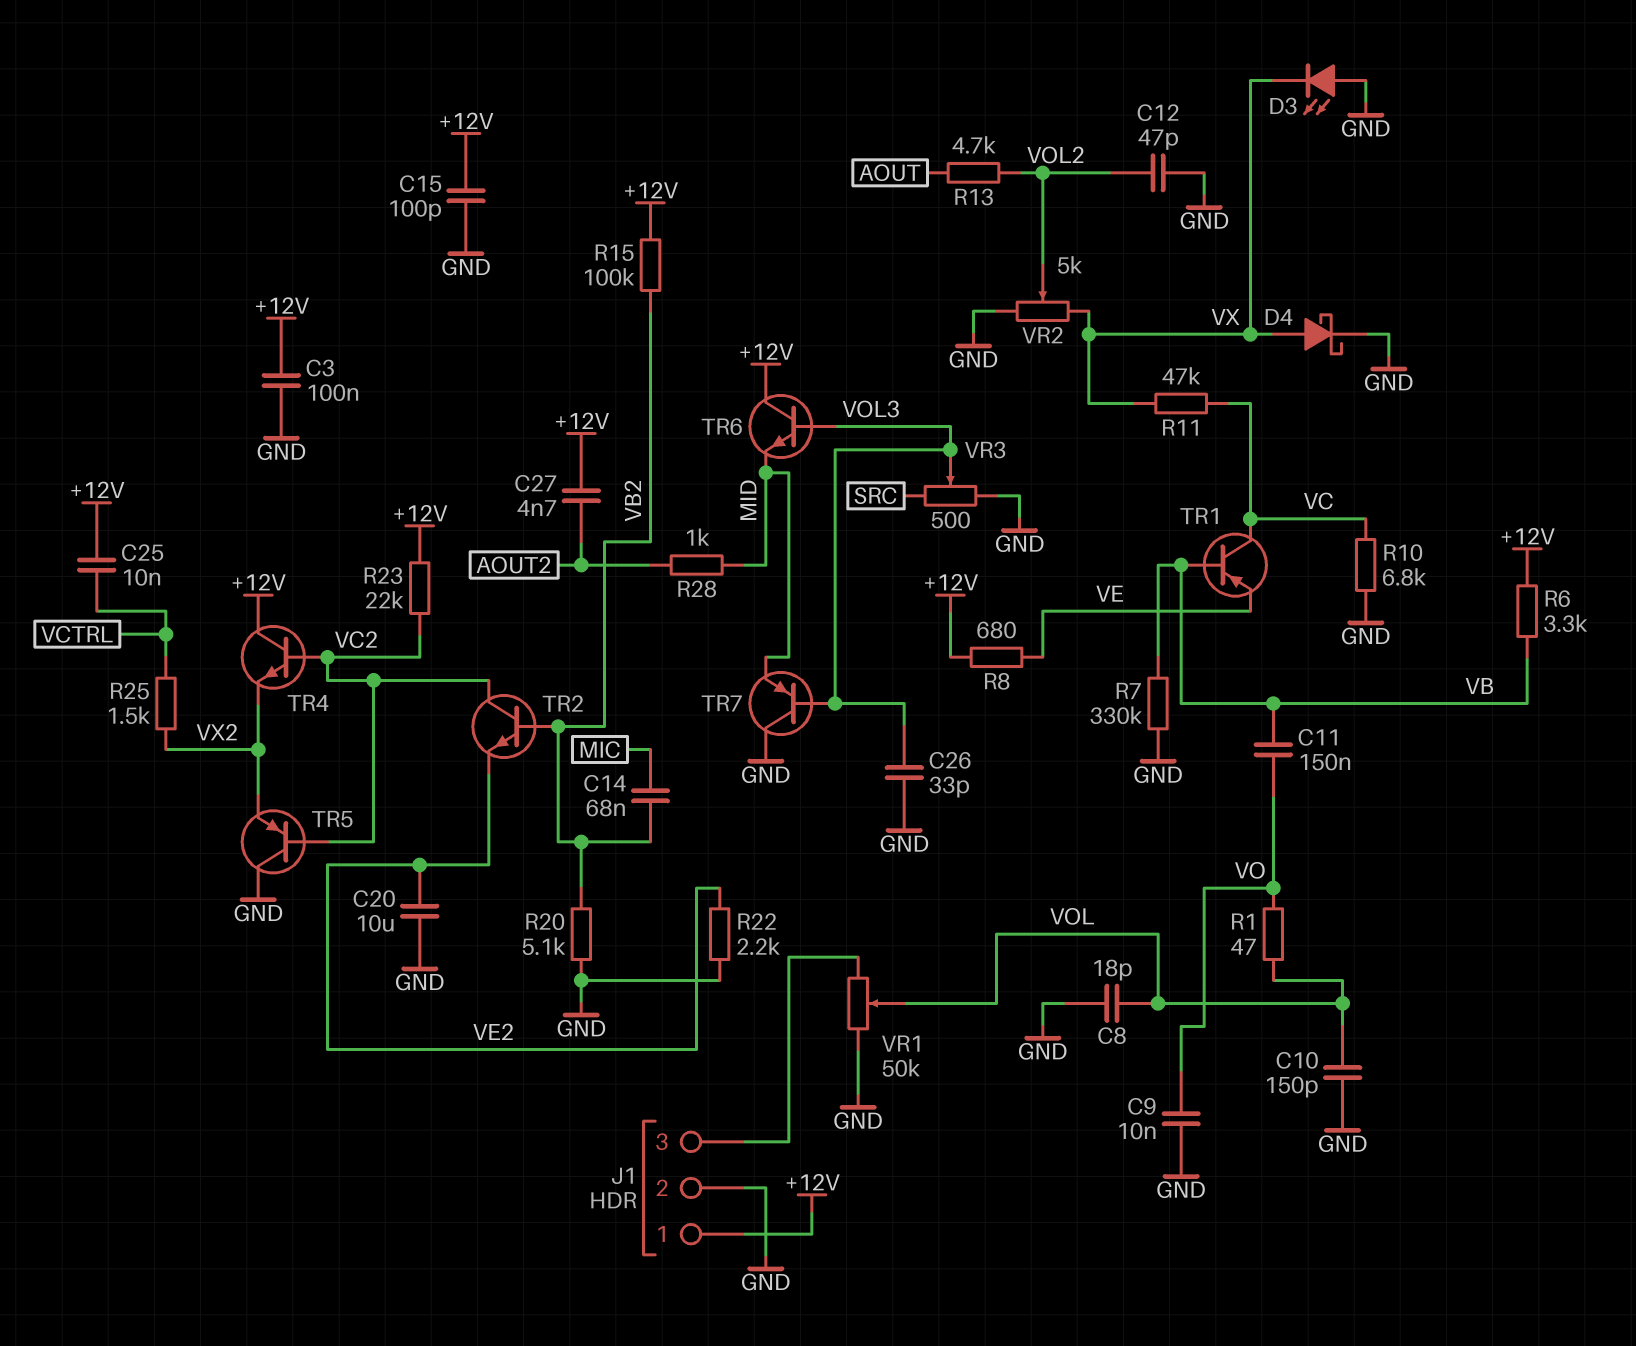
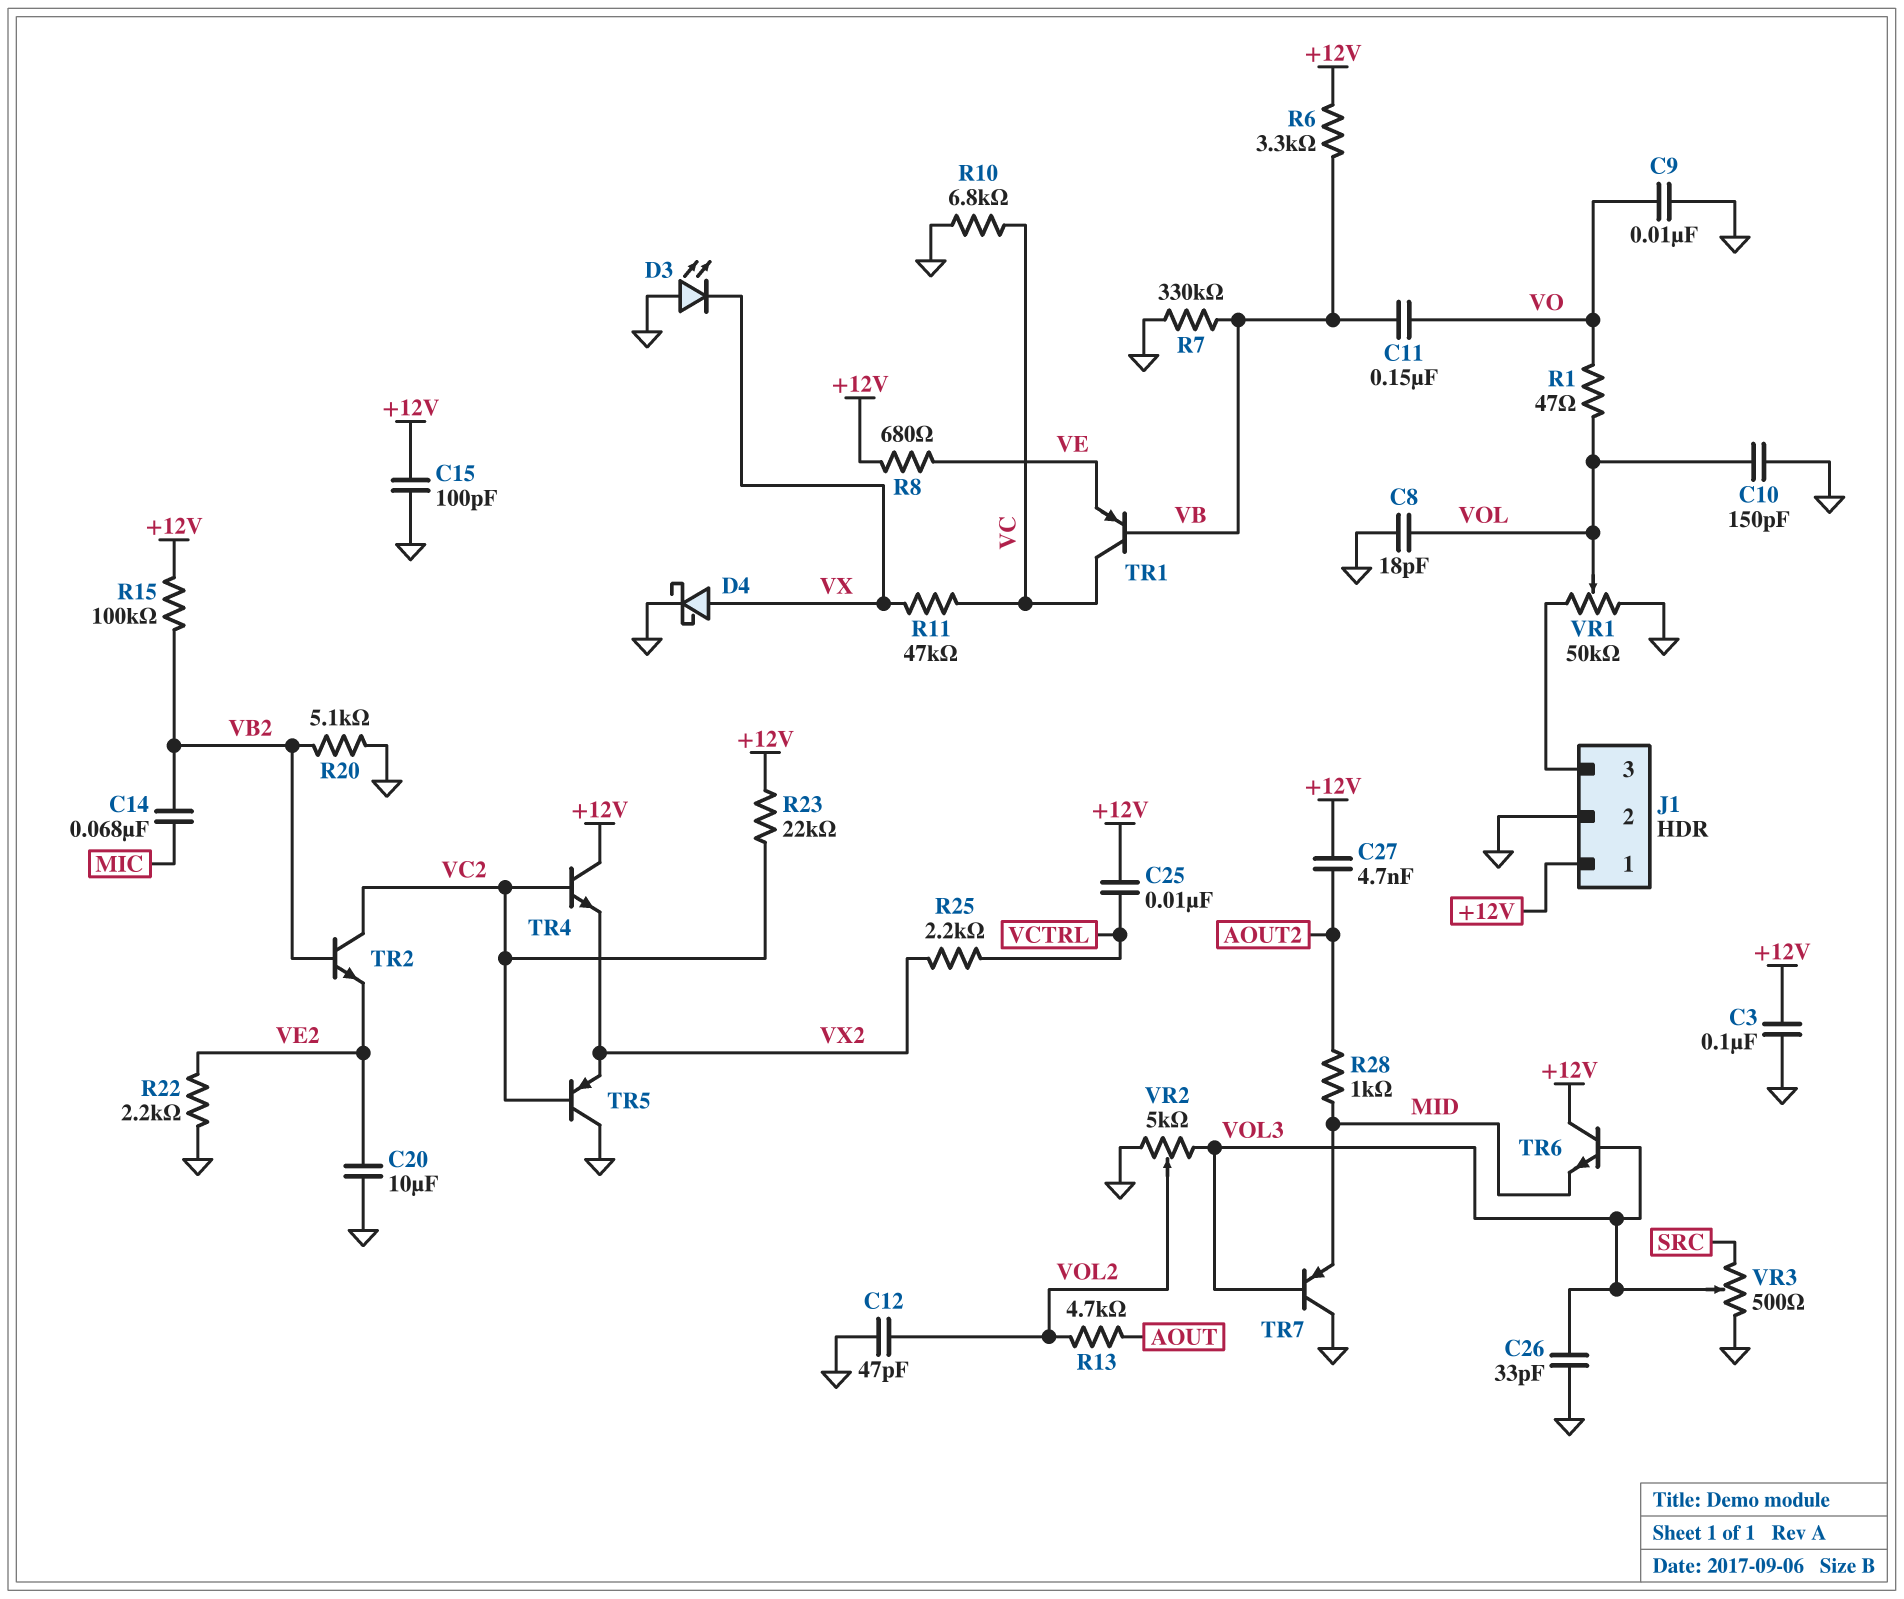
R25: 1.5k (VCTRL, VX2) -> 2.2k (VCTRL, VX2)
VR2: 5k (GND, VX, wiper VOL2) -> 5k (GND, VOL3, wiper VOL2)

